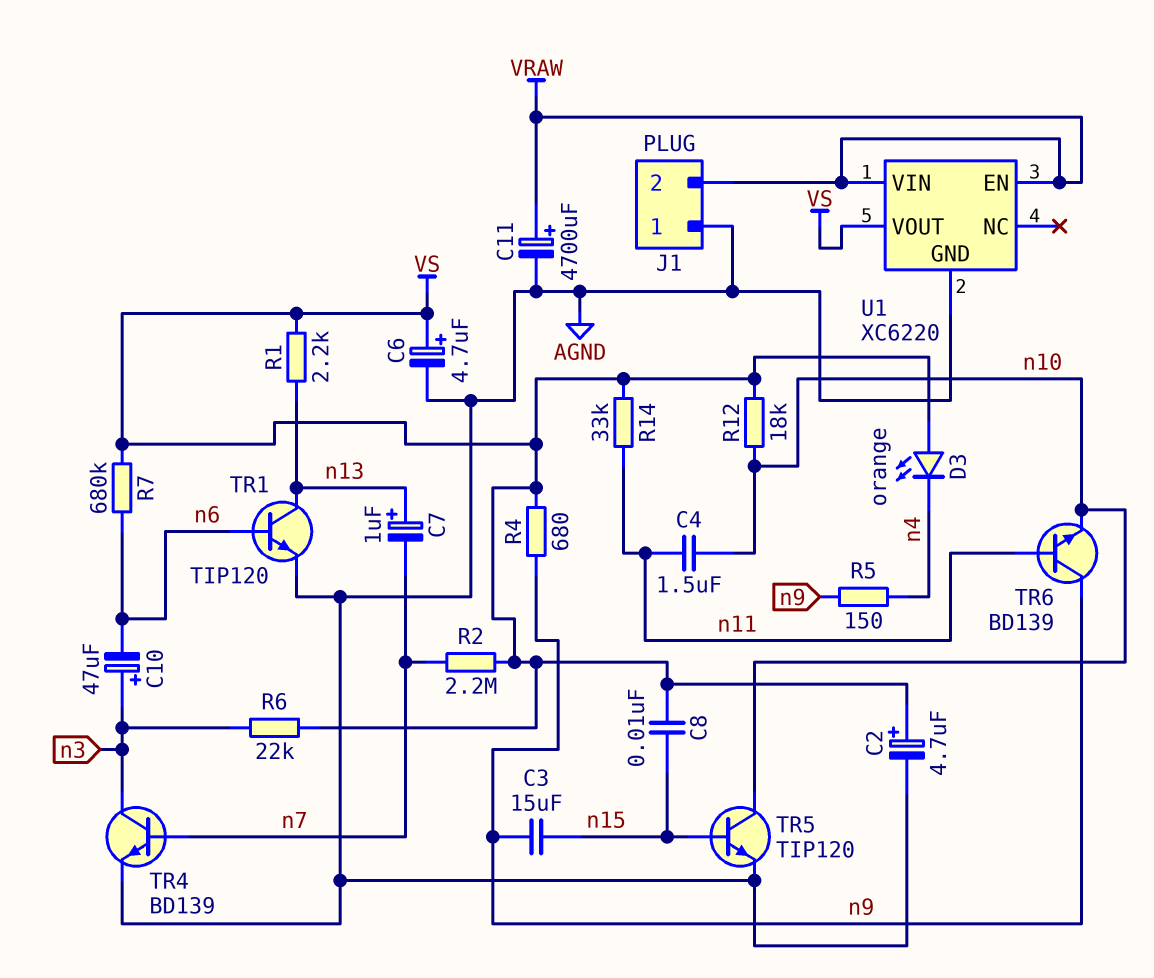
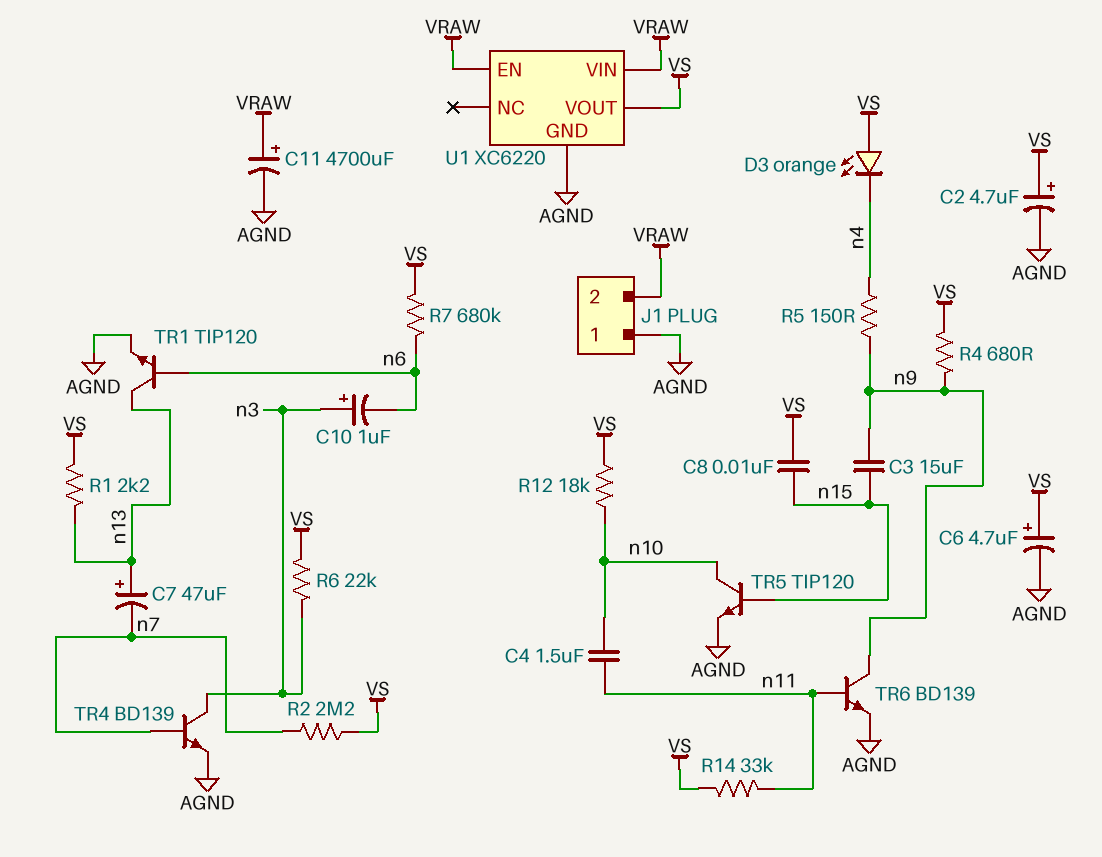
C7: 1uF (plus n13, minus n7) -> 47uF (plus n13, minus n7)
C10: 47uF (plus n3, minus n6) -> 1uF (plus n3, minus n6)
TR6: NPN BD139 (B n11, C n9, E n10) -> NPN BD139 (B n11, C n9, E AGND)

